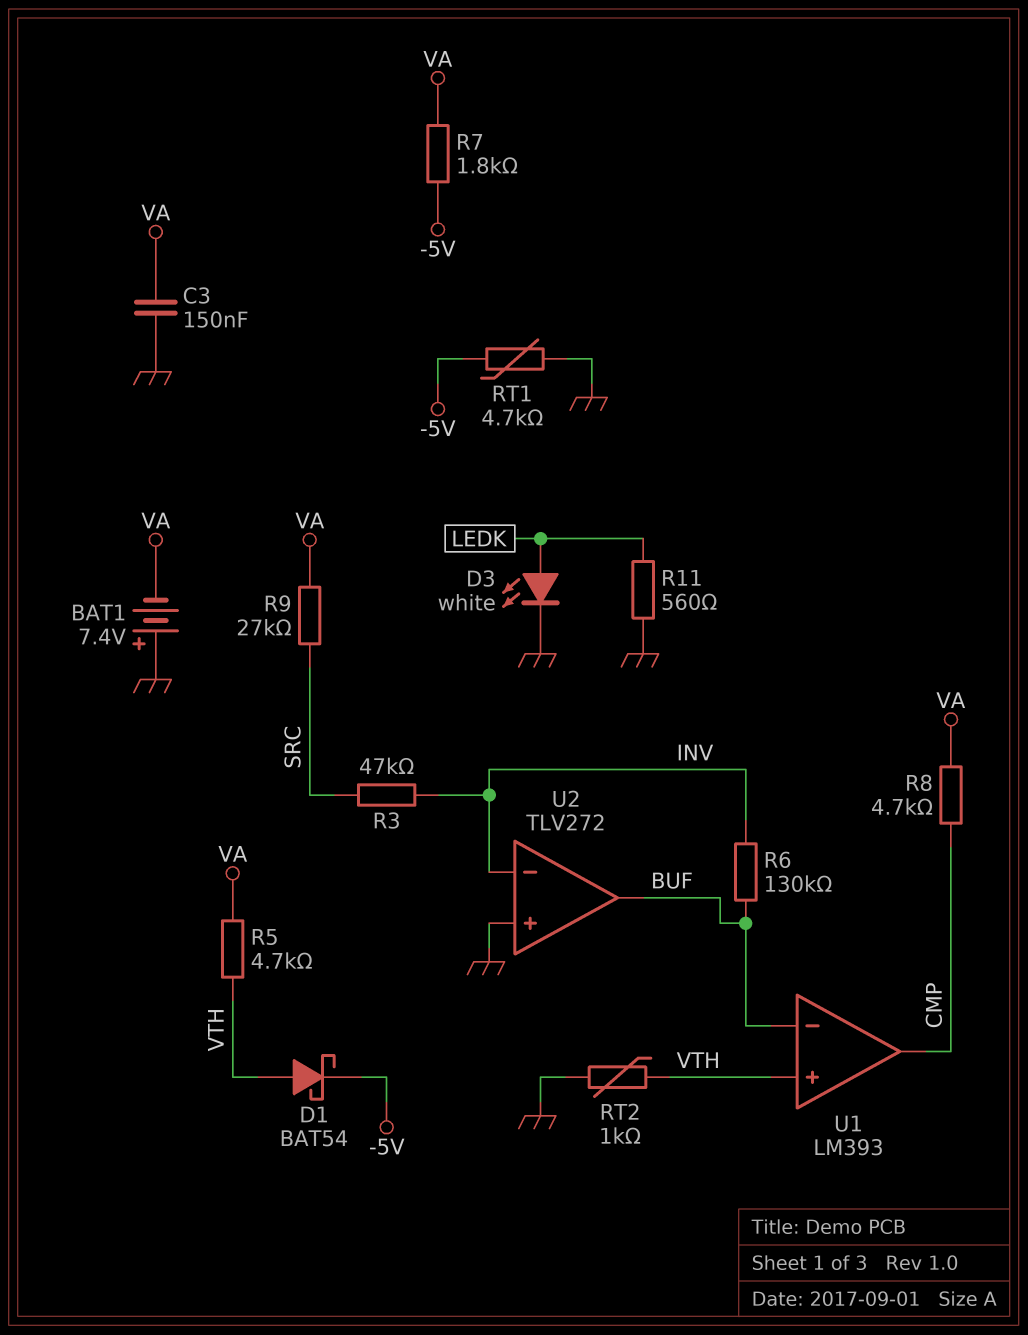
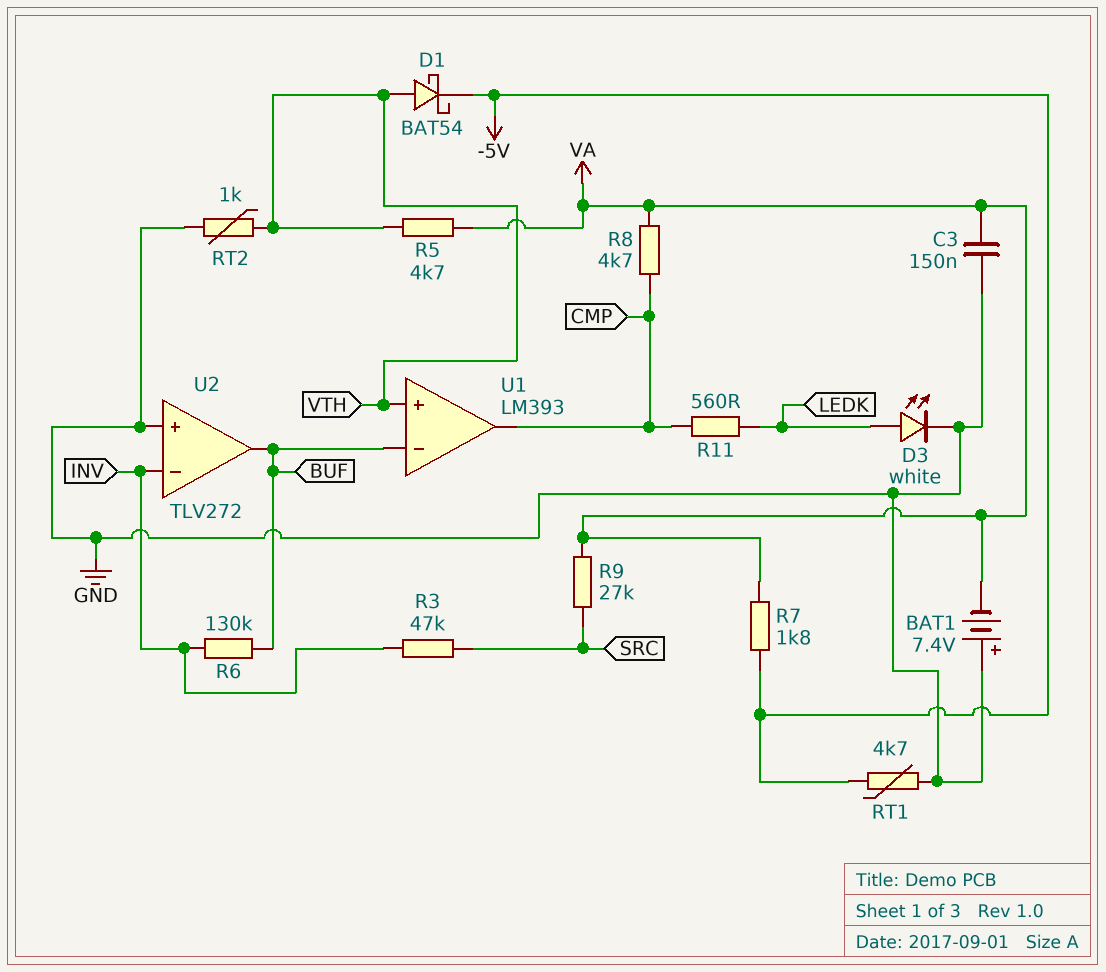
R11: 560 (GND, LEDK) -> 560 (CMP, LEDK)

